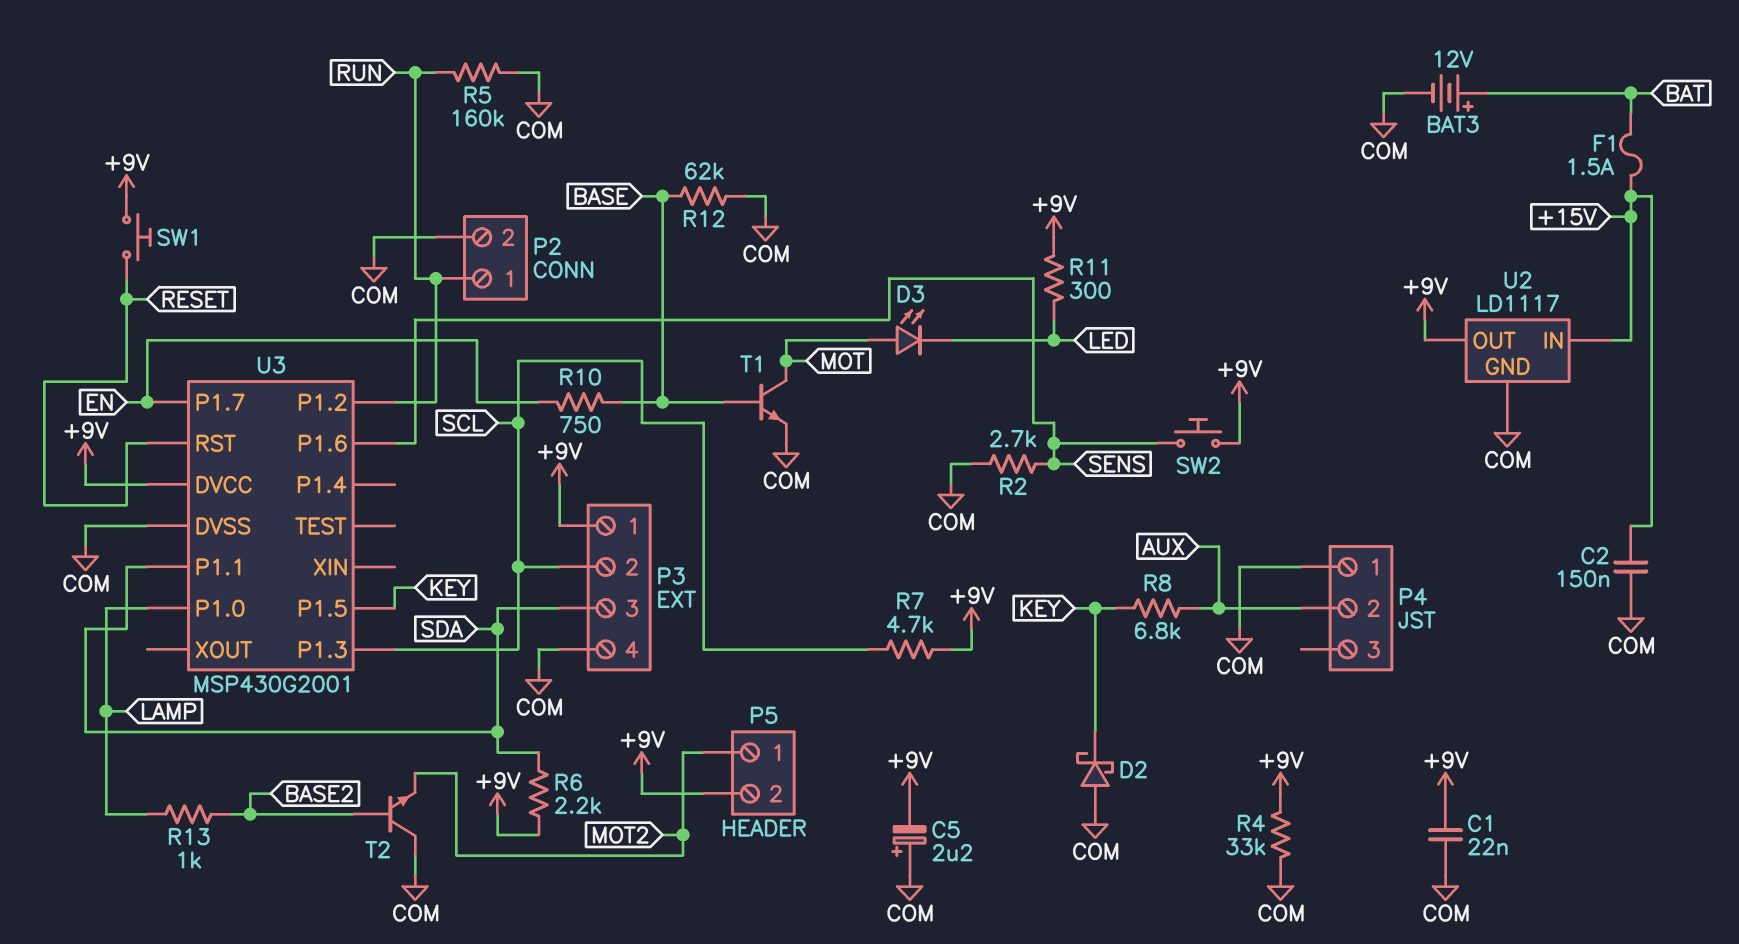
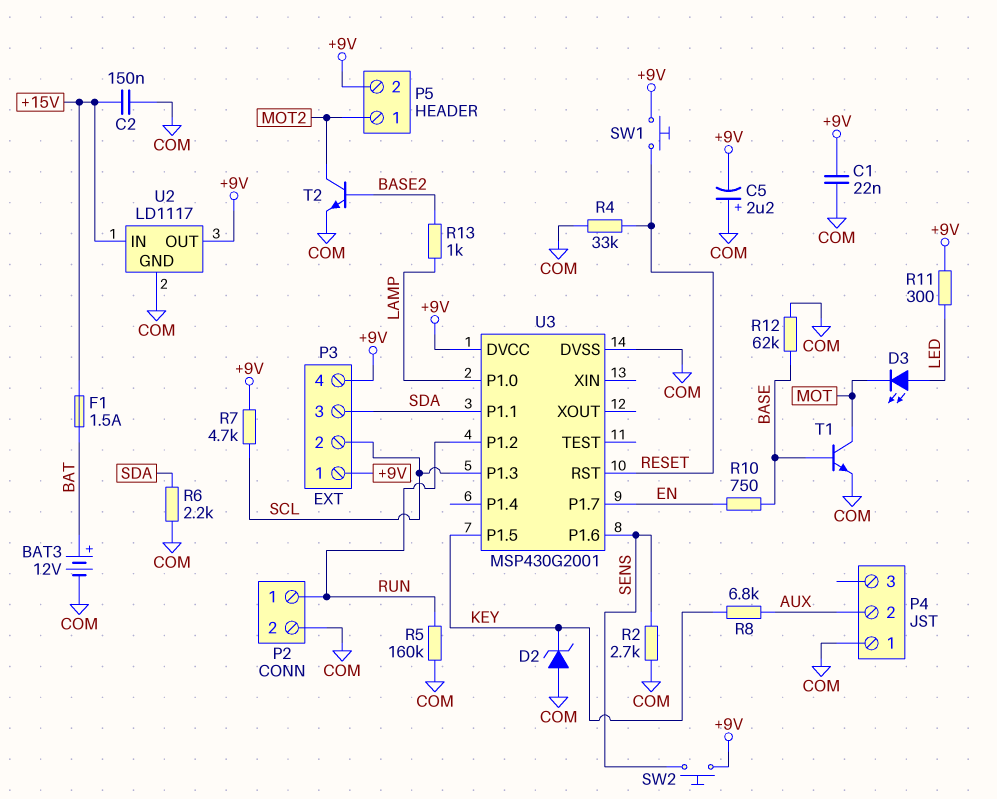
D2: schottky (A COM, K KEY) -> zener (A COM, K KEY)
D3: LED (A MOT, K LED) -> LED (A LED, K MOT)
P3 pin 4: COM -> +9V
R4: 33k (+9V, COM) -> 33k (COM, RESET)
R6: 2.2k (+9V, SDA) -> 2.2k (COM, SDA)
T2: NPN (B BASE2, C COM, E MOT2) -> NPN (B BASE2, C MOT2, E COM)

